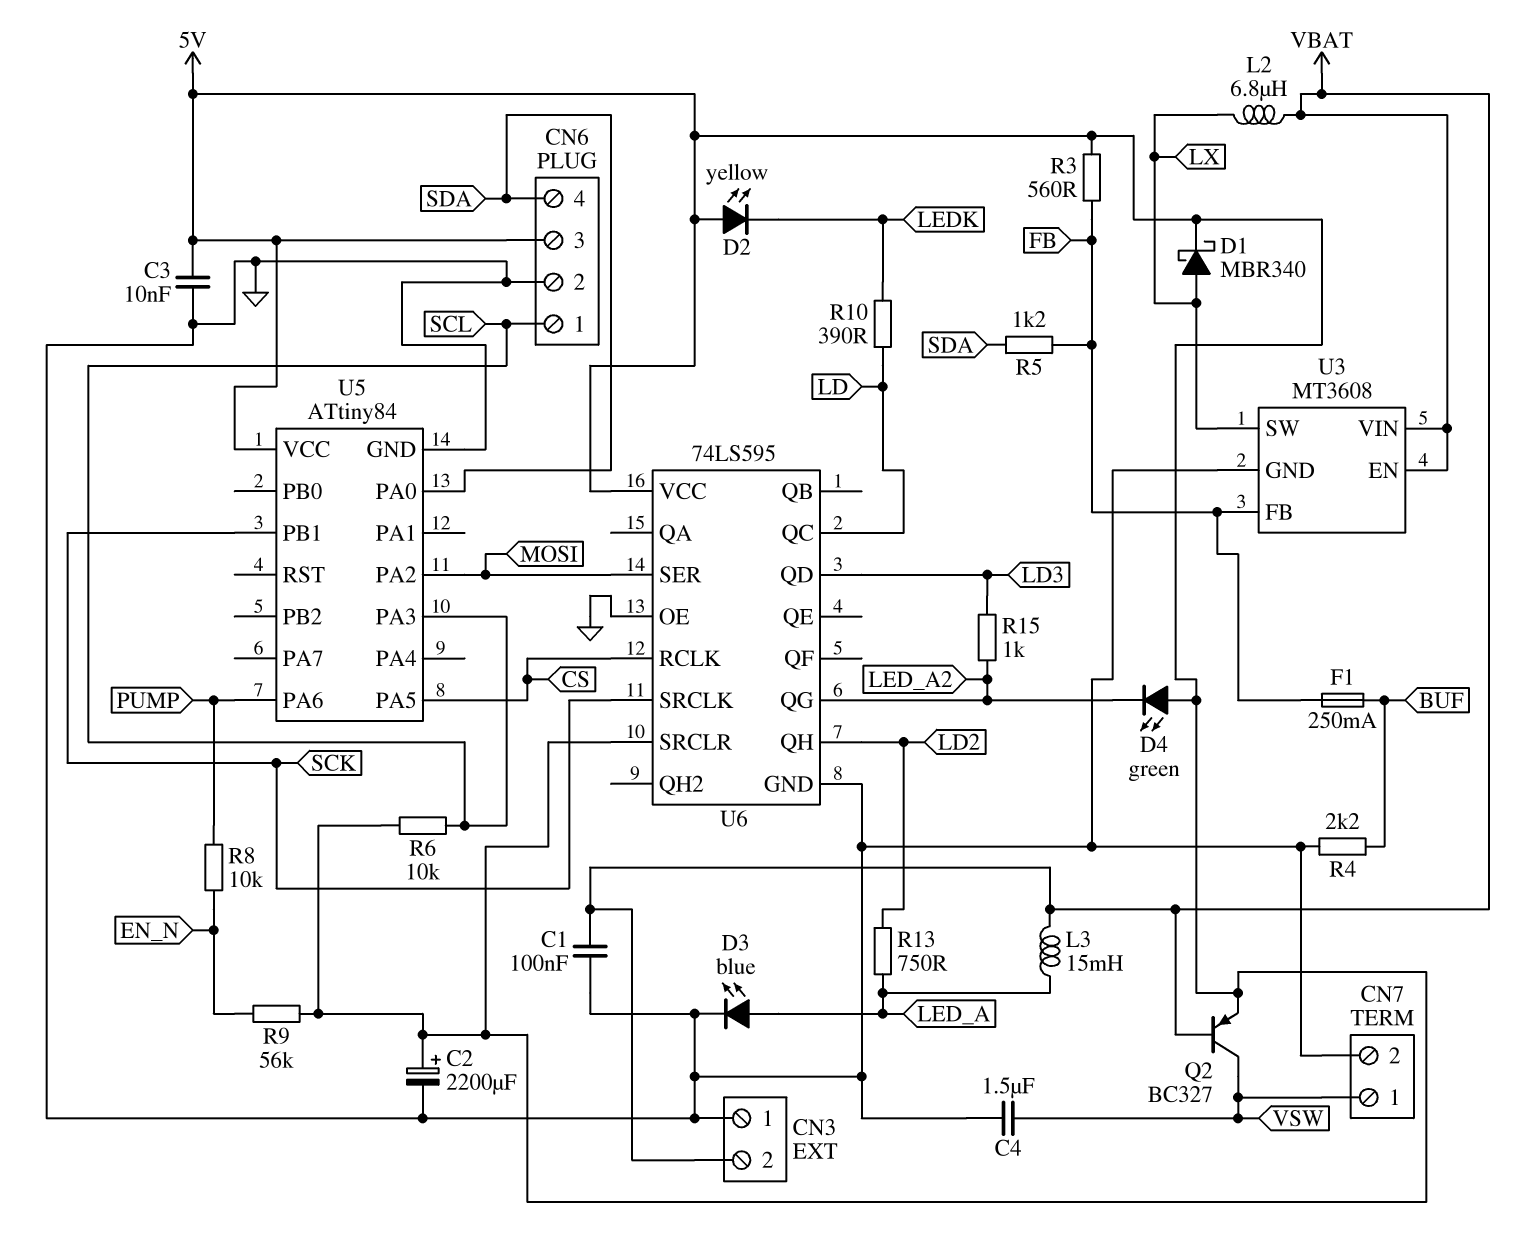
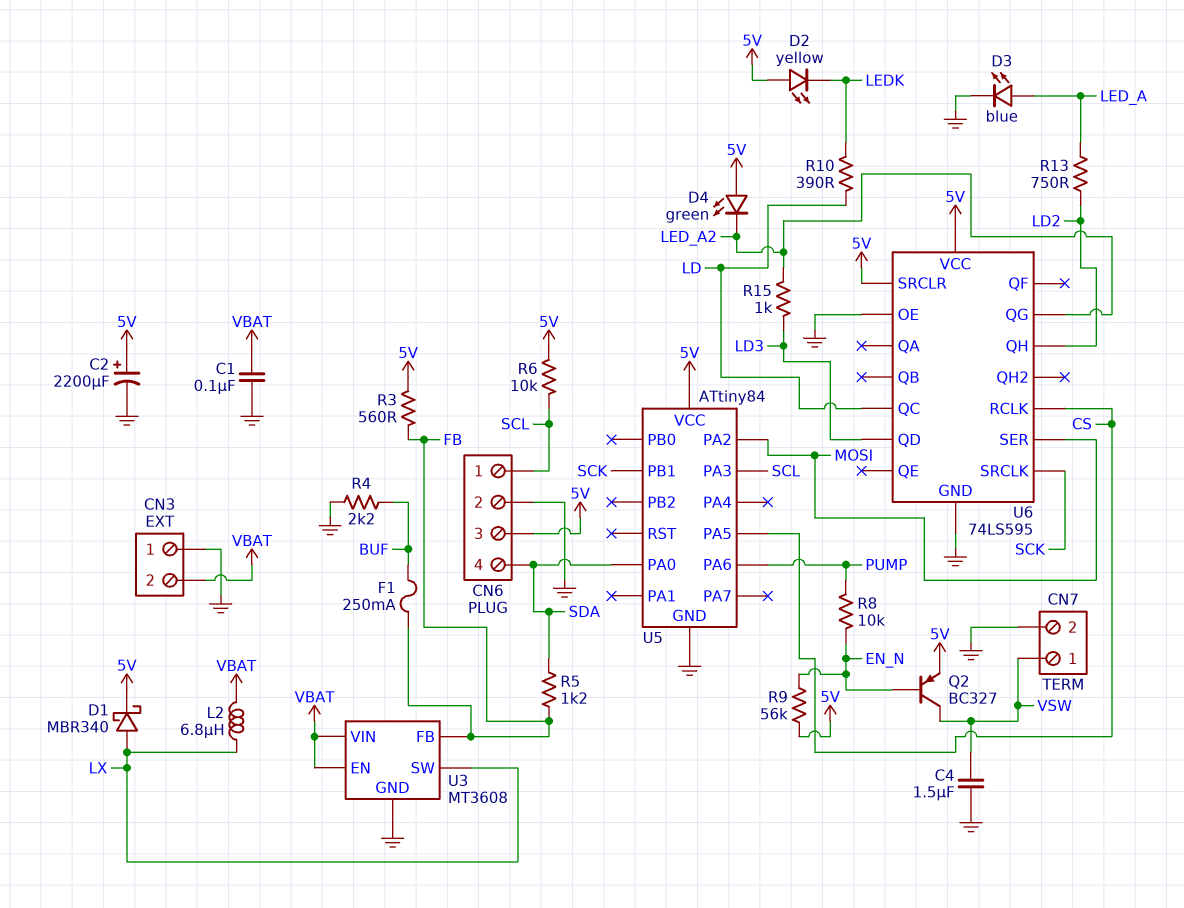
C3: 10nF (5V, GND) -> none
L3: 15mH (LED_A, VBAT) -> none
Q2: PNP BC327 (B VBAT, C VSW, E 5V) -> PNP BC327 (B EN_N, C VSW, E 5V)

